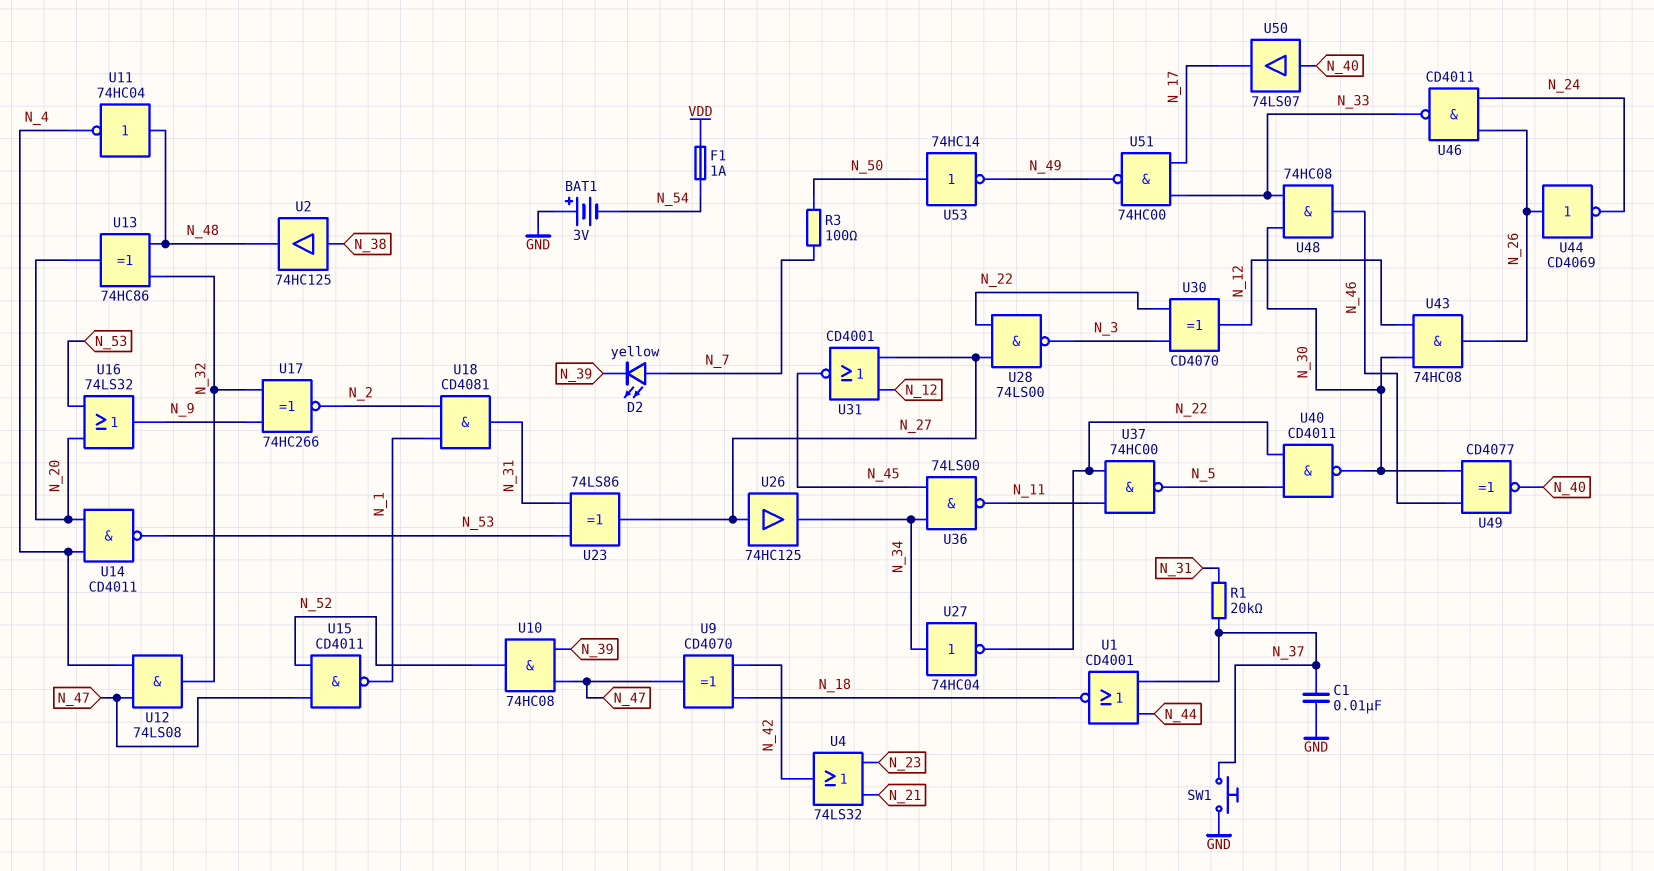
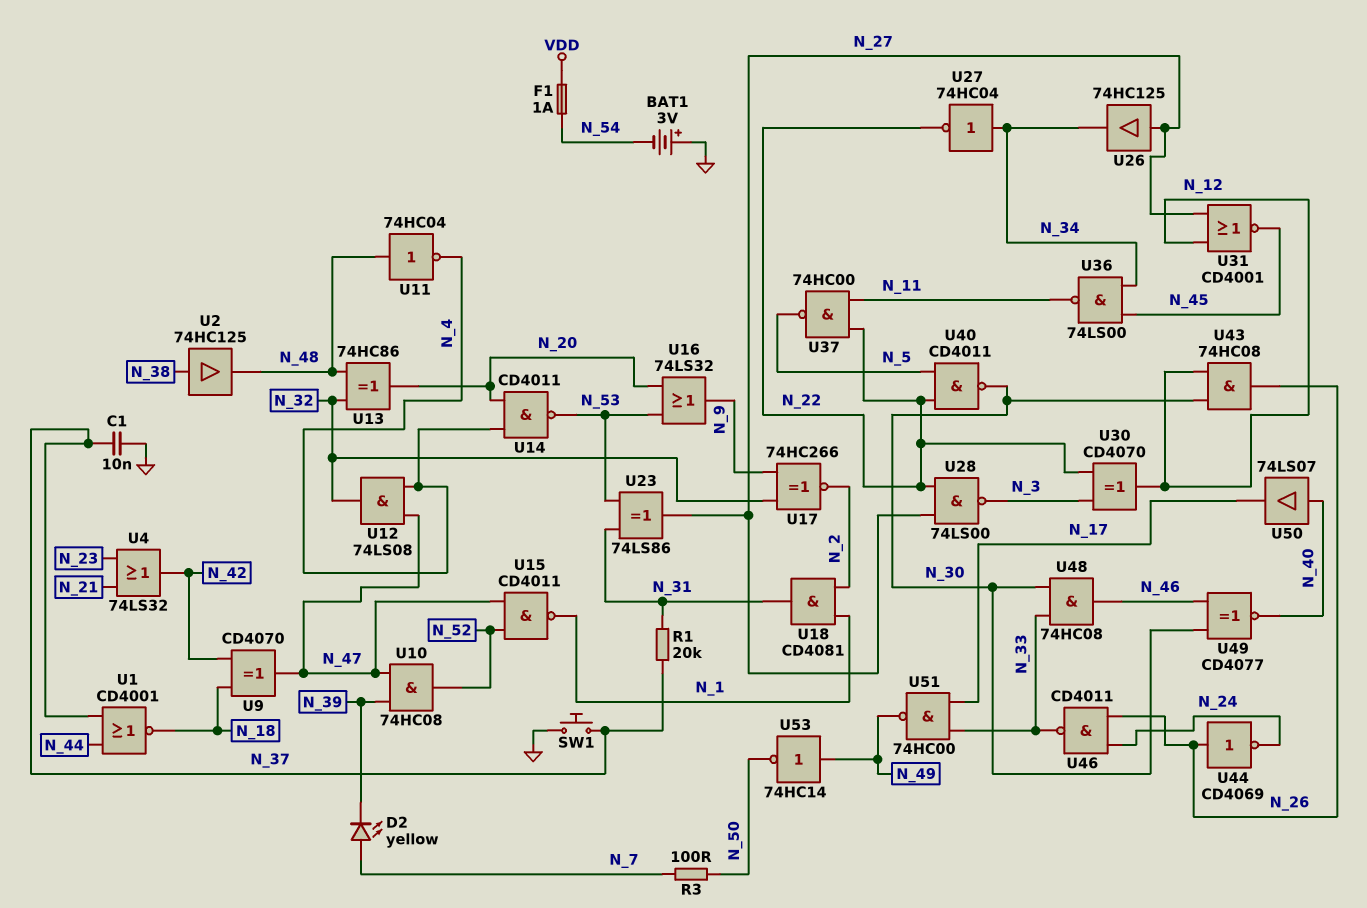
U53: NOT 74HC14 (in N_50, out N_49) -> NOT 74HC14 (in N_49, out N_50)

